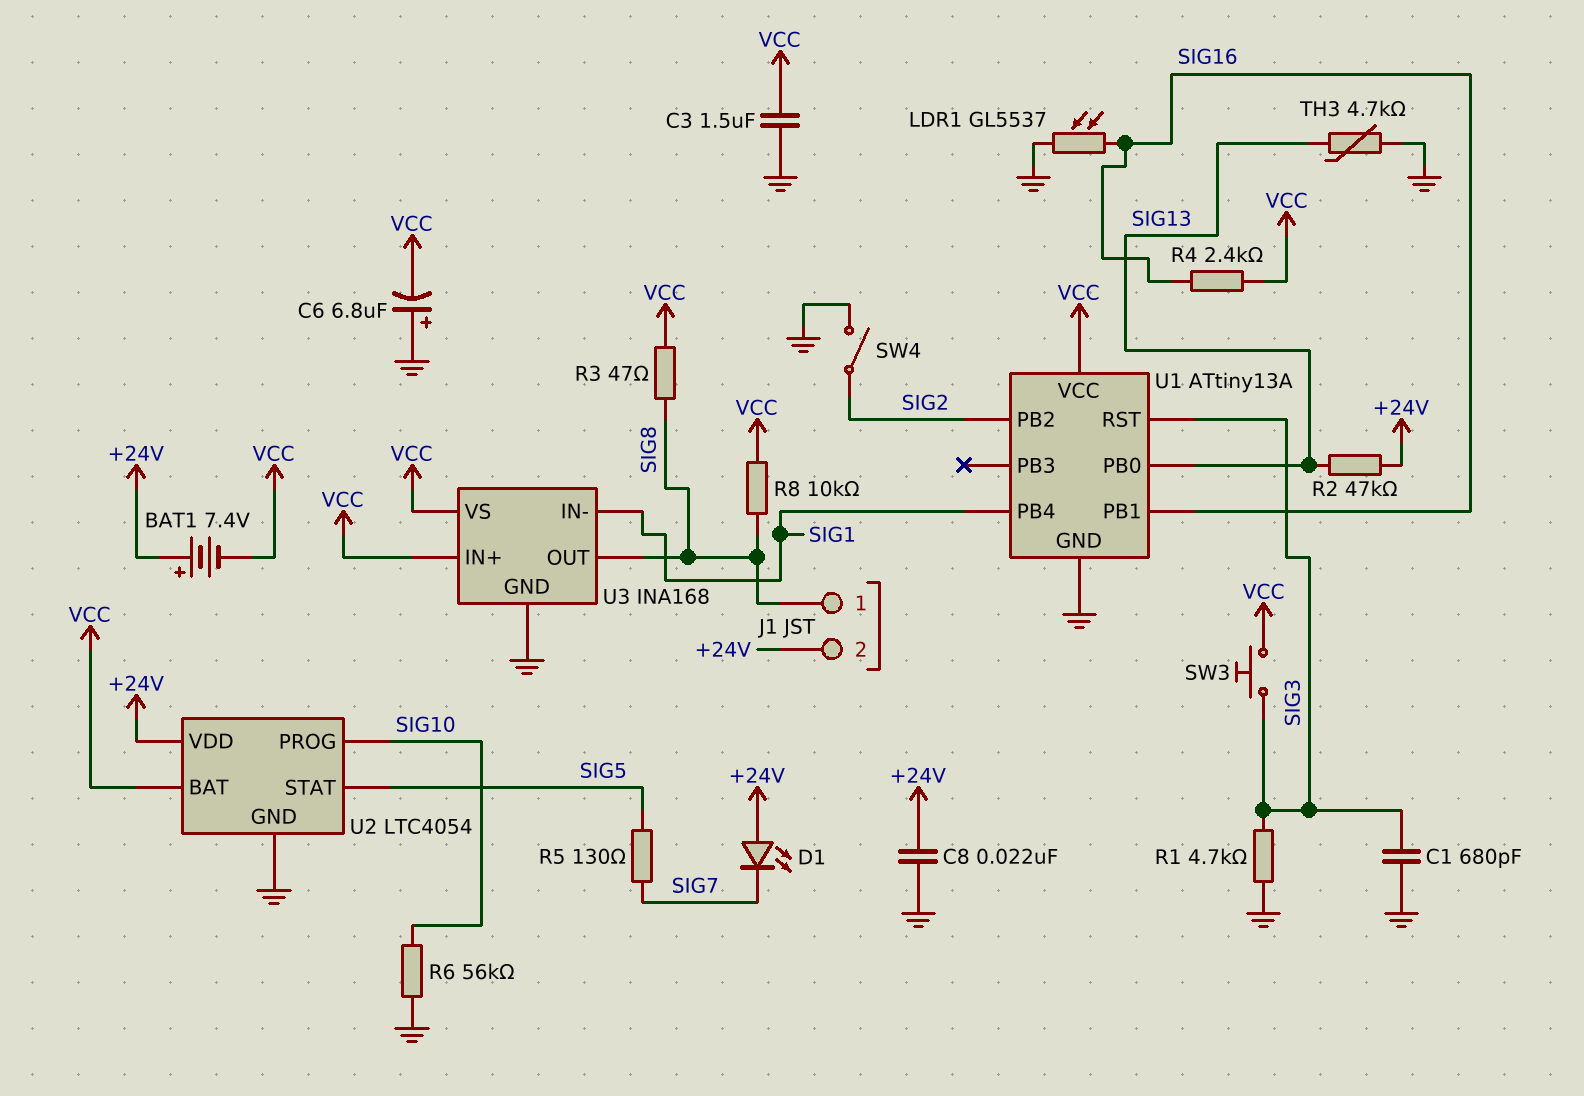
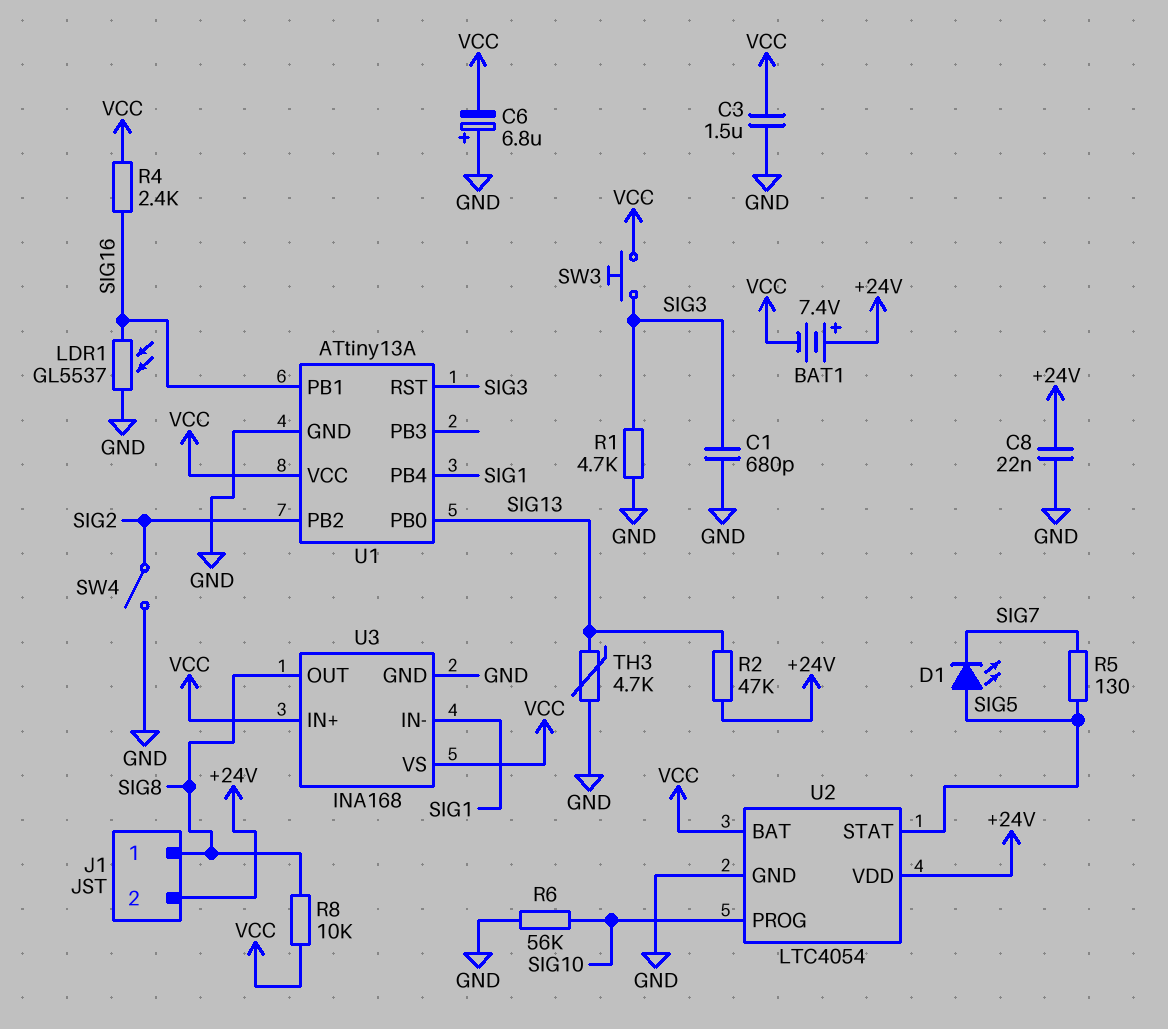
D1: LED (A +24V, K SIG7) -> LED (A SIG5, K SIG7)
R3: 47 (SIG8, VCC) -> none

